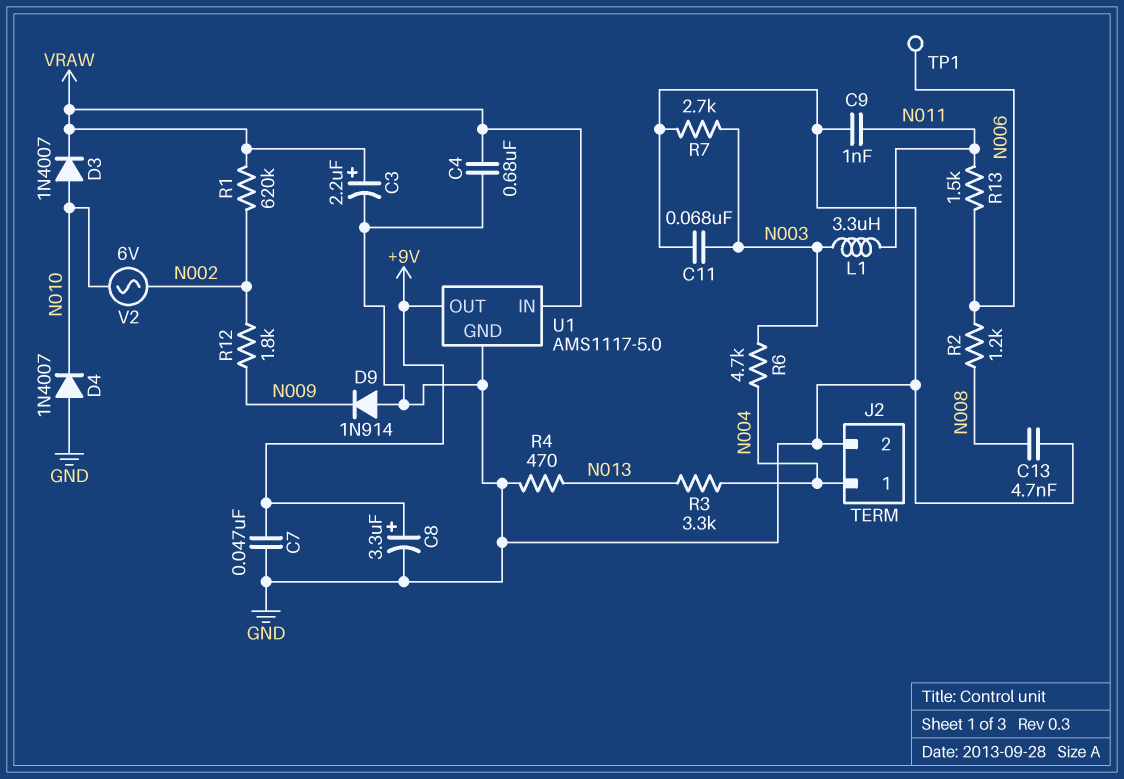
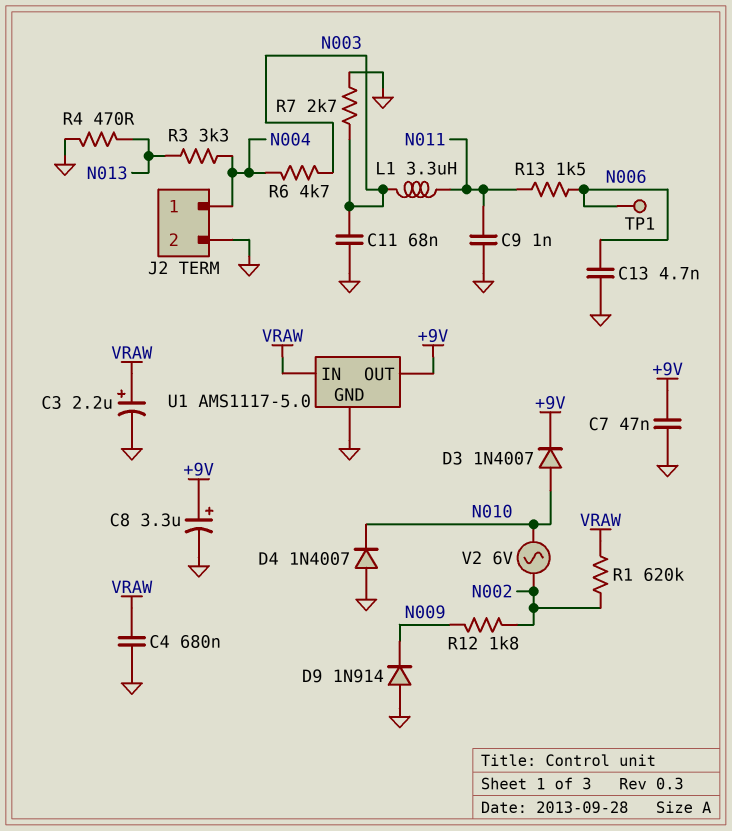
C13: 4.7nF (GND, N008) -> 4.7nF (GND, N006)
D3: diode 1N4007 (A N010, K VRAW) -> diode 1N4007 (A N010, K +9V)
R2: 1.2k (N006, N008) -> none

